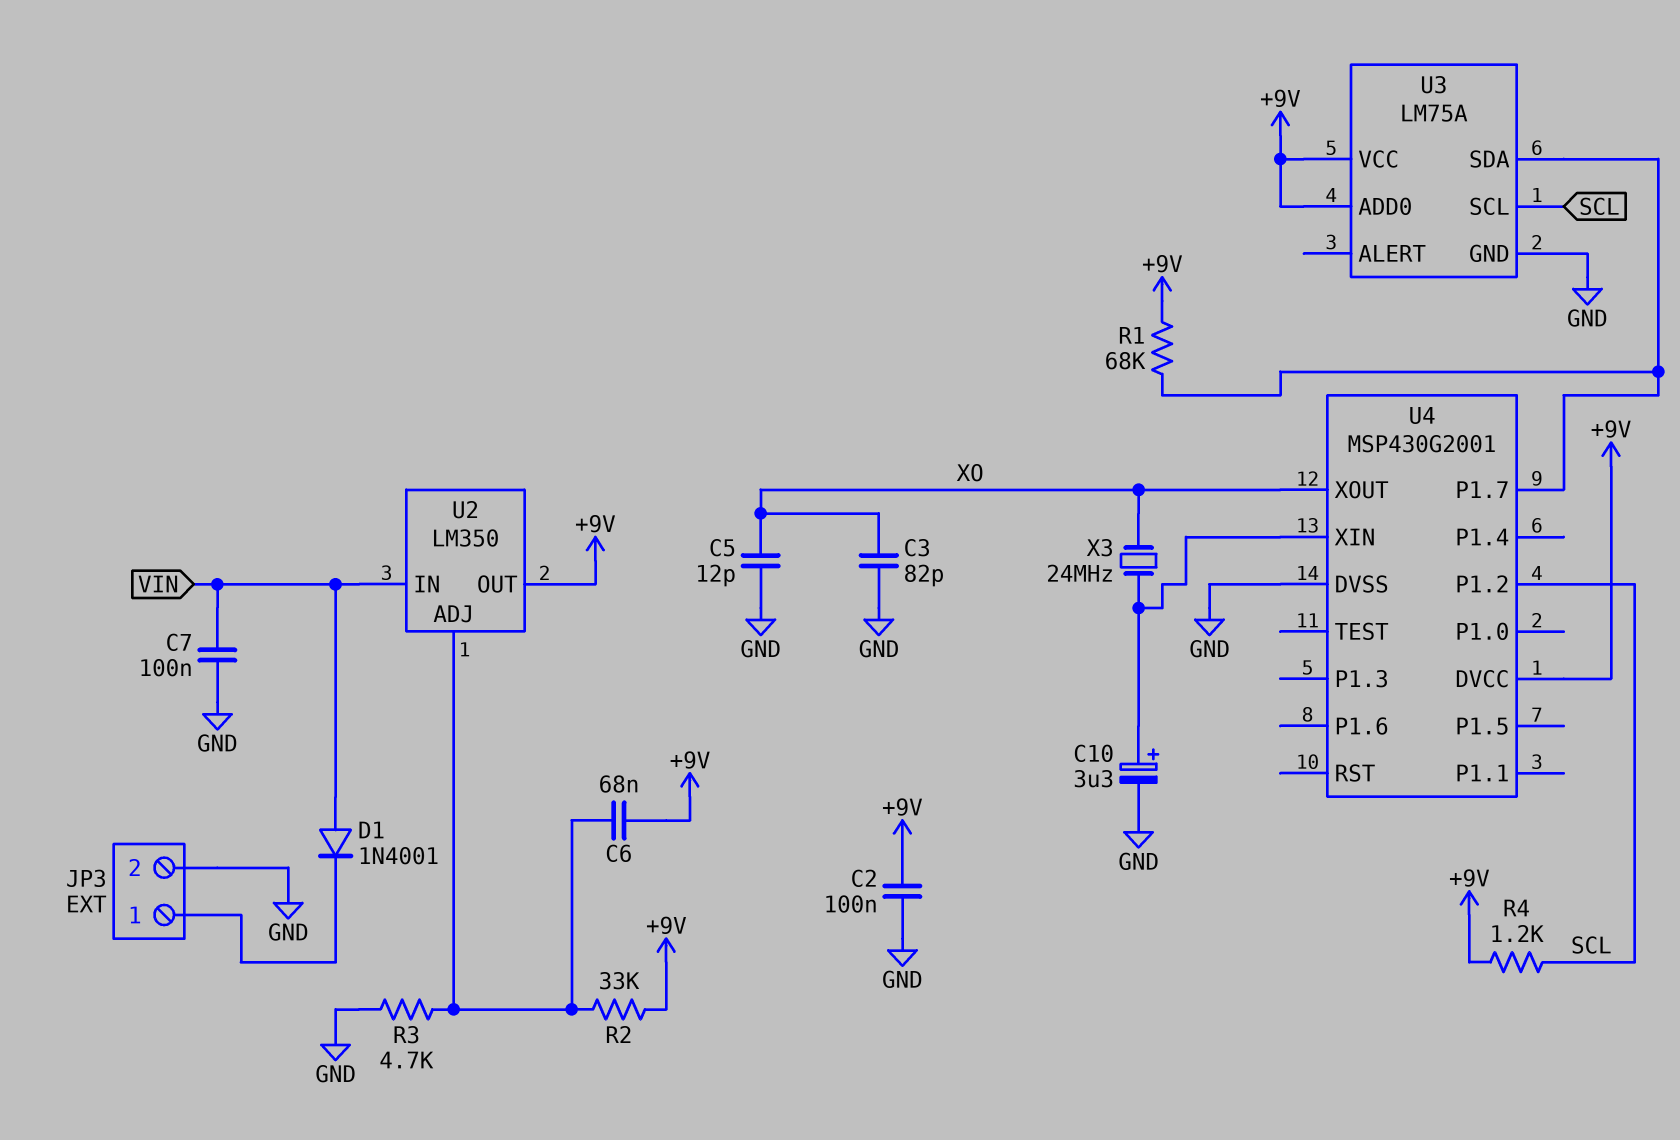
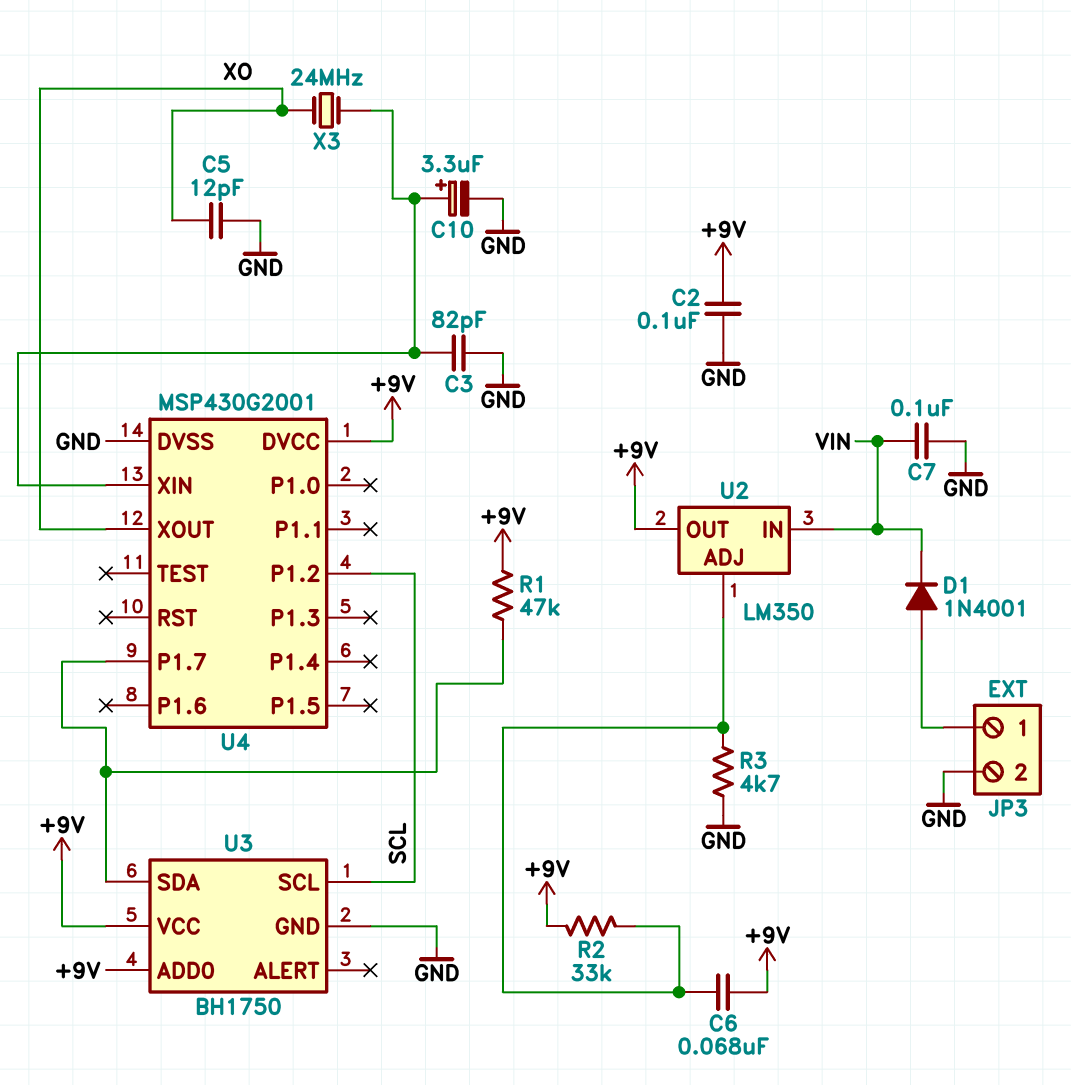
C3: 82pF (GND, XO) -> 82pF (GND, U4/XIN)
D1: diode 1N4001 (A VIN, K JP3/1) -> diode 1N4001 (A JP3/1, K VIN)
R1: 68k (+9V, U3/SDA) -> 47k (+9V, U3/SDA)
R4: 1.2k (+9V, SCL) -> none
U3: LM75A -> BH1750

